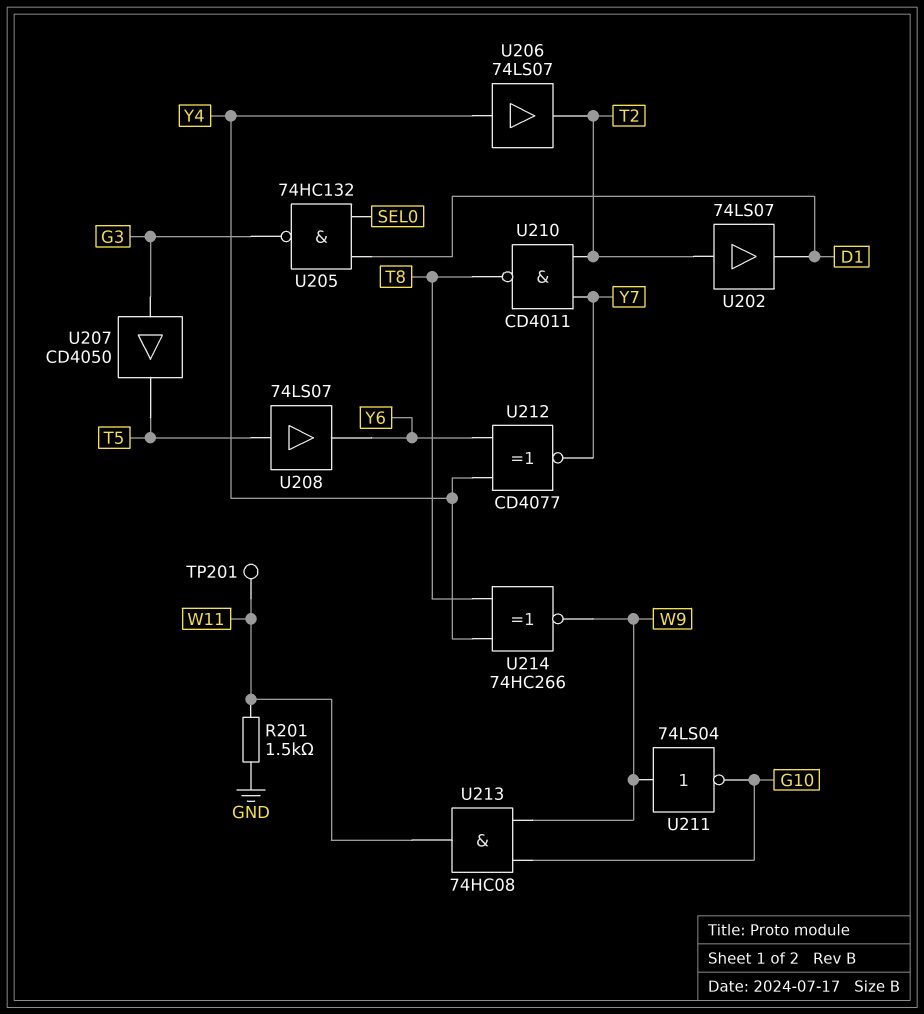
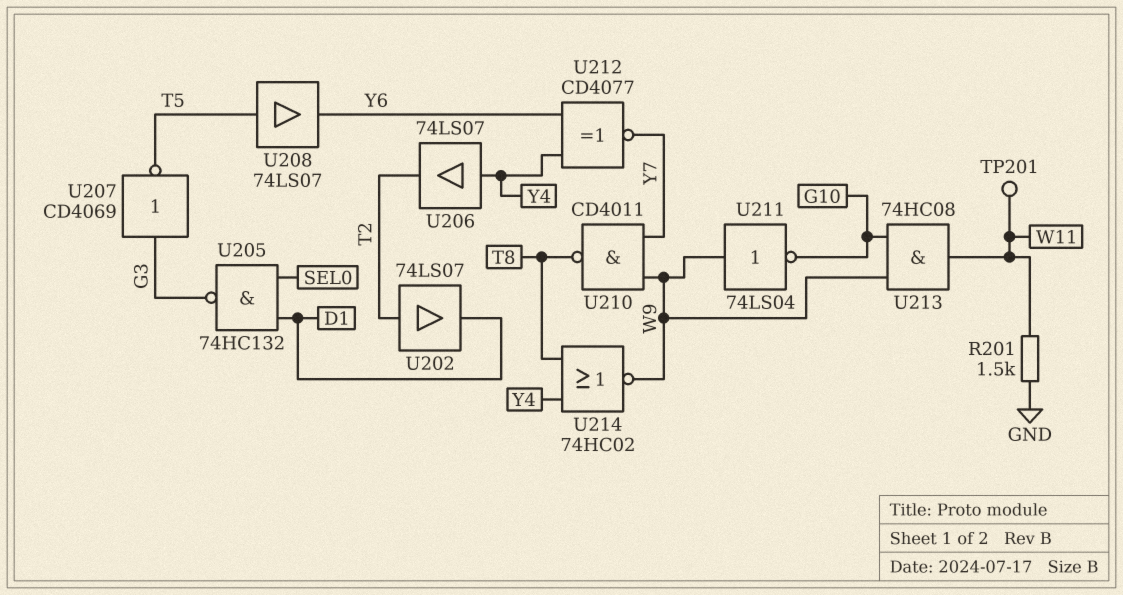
U207: buffer CD4050 (in G3, out T5) -> NOT CD4069 (in G3, out T5)
U210: NAND CD4011 (in T2, in Y7, out T8) -> NAND CD4011 (in W9, in Y7, out T8)
U214: XNOR 74HC266 (in T8, in Y4, out W9) -> NOR 74HC02 (in T8, in Y4, out W9)

